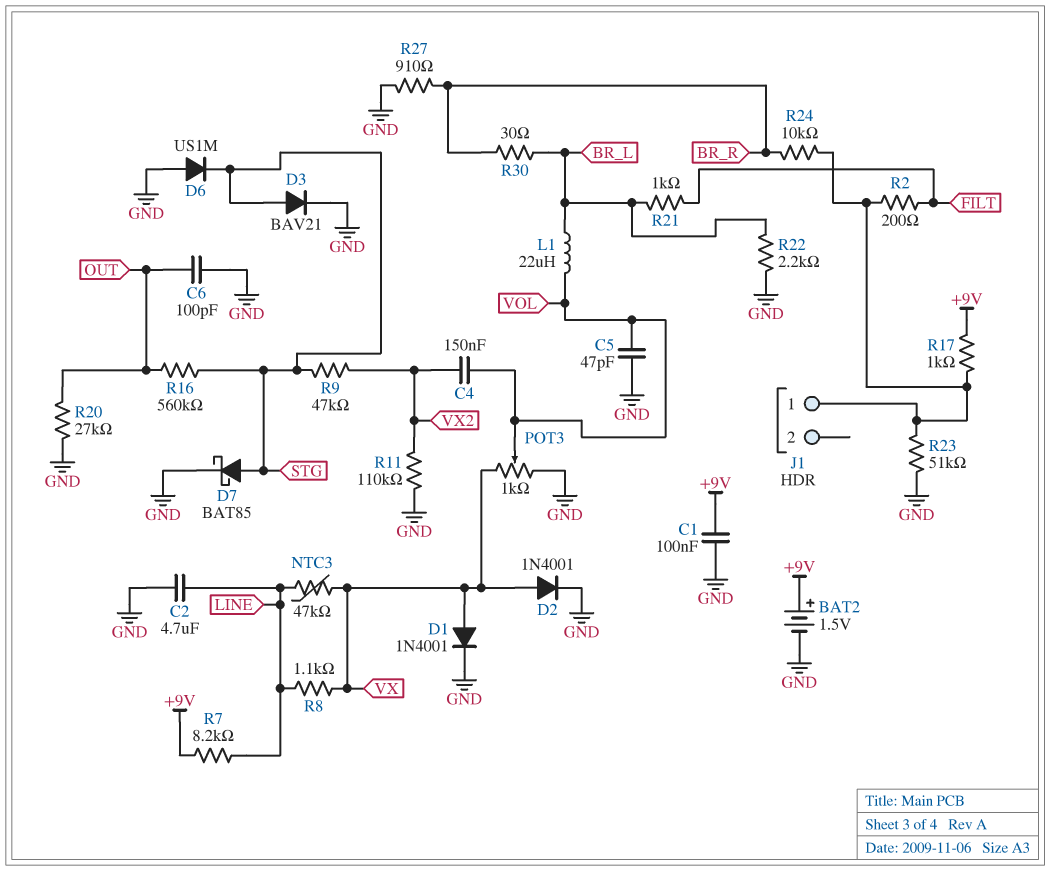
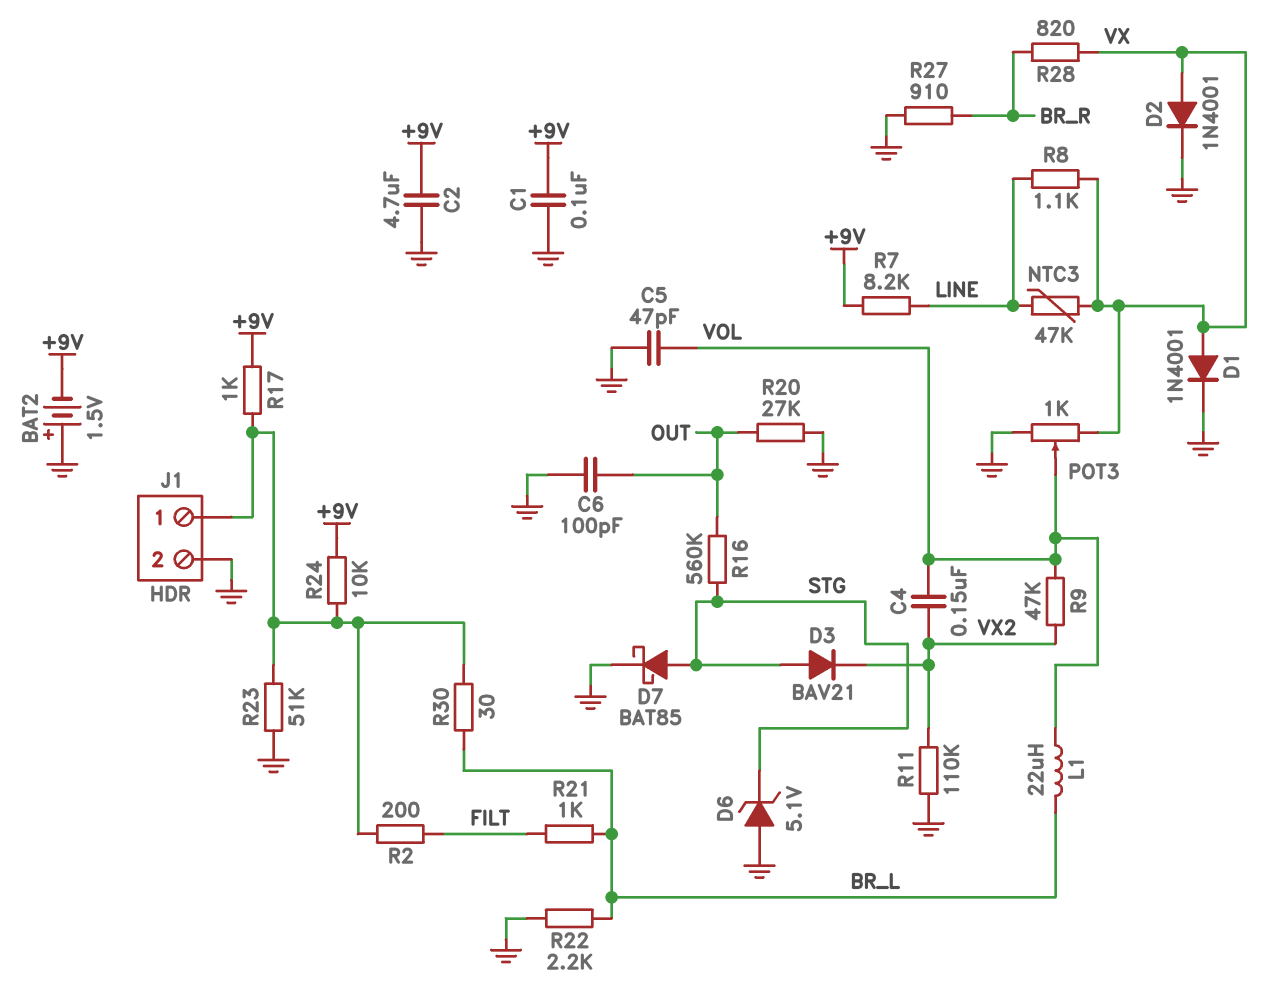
BAT2: 1.5V (plus +9V, minus GND) -> 1.5V (plus GND, minus +9V)
C2: 4.7uF (GND, LINE) -> 4.7uF (+9V, GND)
D3: diode BAV21 (A STG, K GND) -> diode BAV21 (A STG, K VX2)
D6: diode US1M (A GND, K STG) -> zener 5.1V (A GND, K STG)
J1 pin 2: none -> GND
R9: 47k (STG, VX2) -> 47k (VOL, VX2)
R24: 10k (BR_R, J1/1) -> 10k (+9V, J1/1)
R28: none -> 820 (BR_R, VX)
R30: 30 (BR_L, BR_R) -> 30 (BR_L, J1/1)

